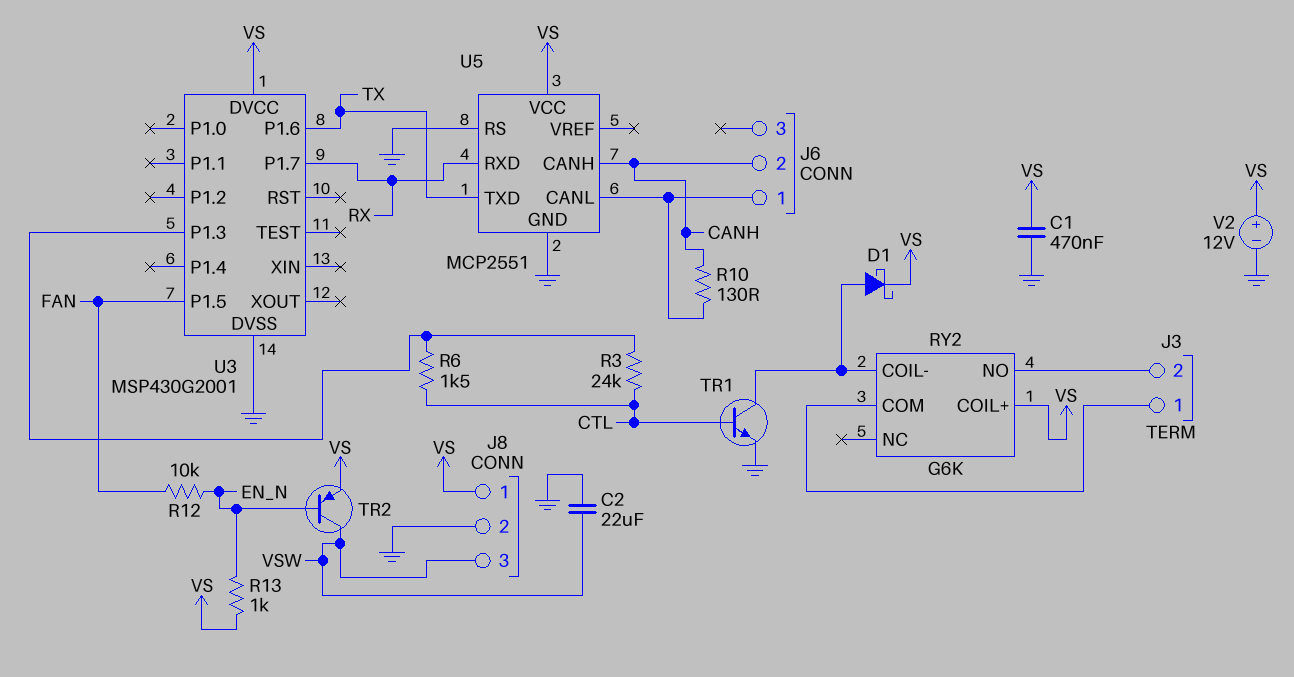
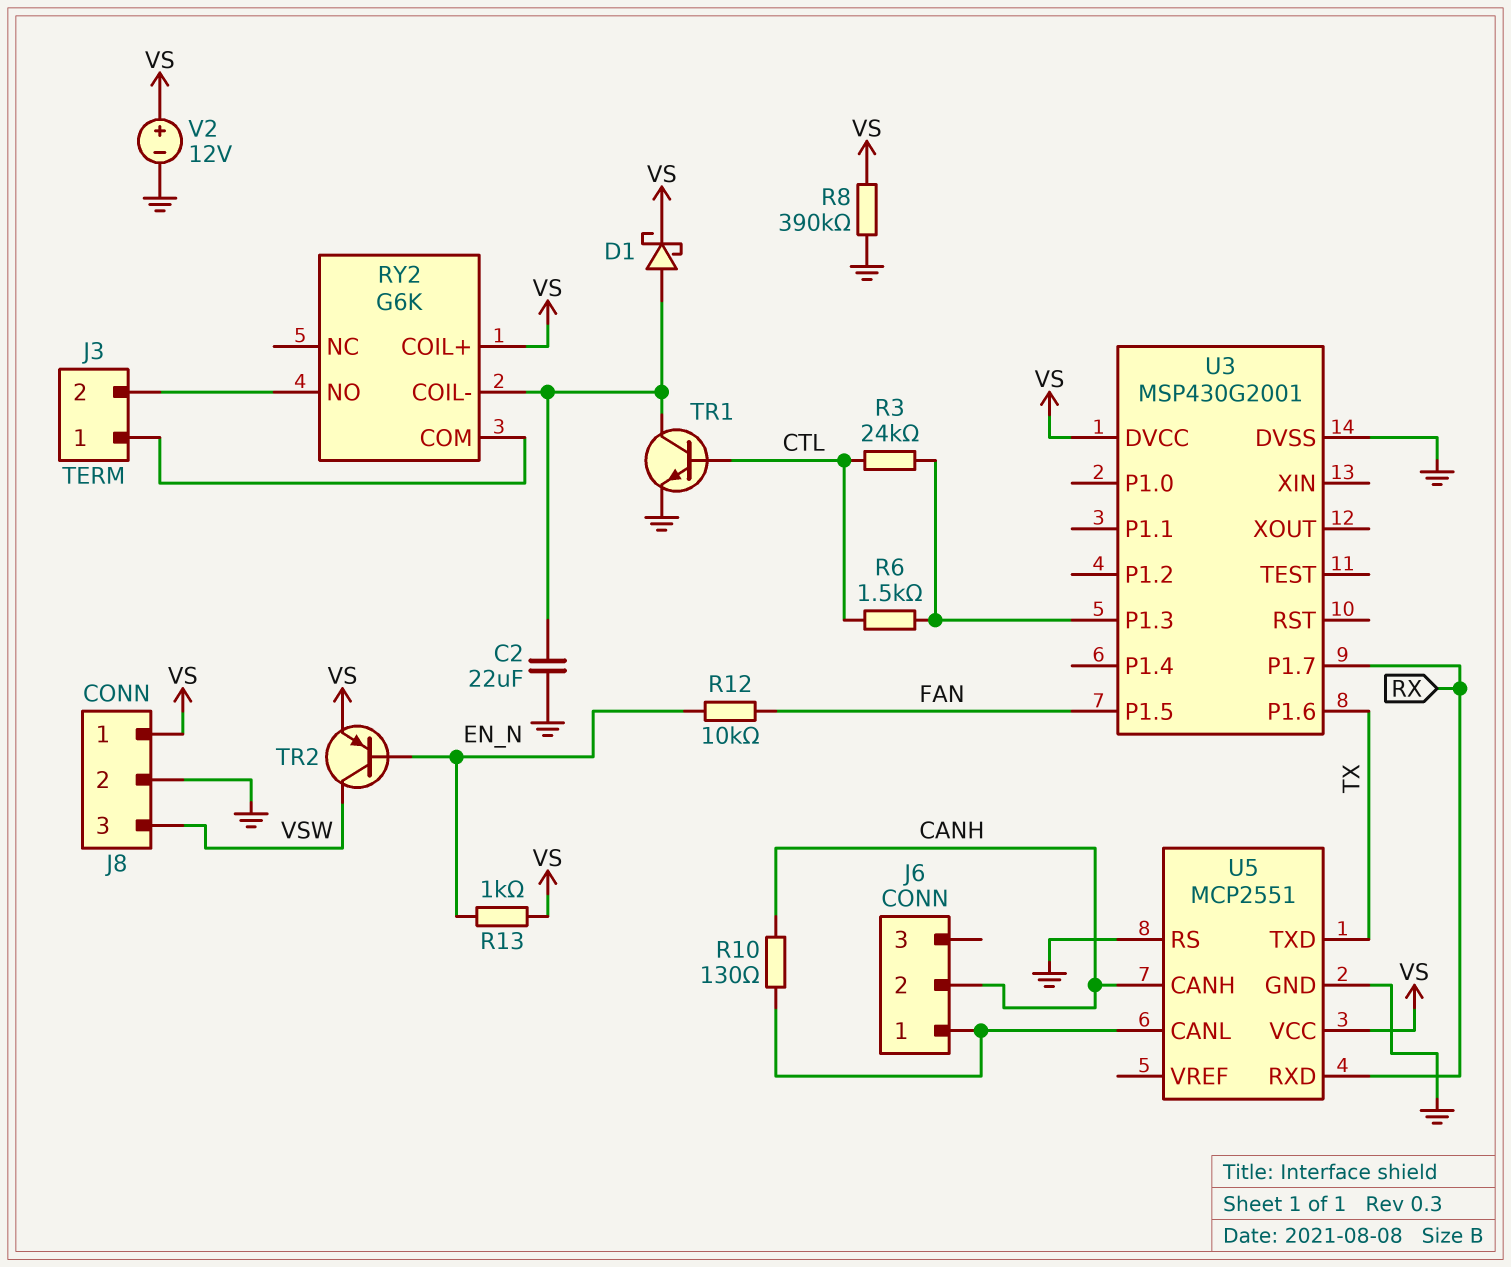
C1: 470nF (GND, VS) -> none
C2: 22uF (GND, VSW) -> 22uF (GND, RY2/COIL-)
R8: none -> 390k (GND, VS)

